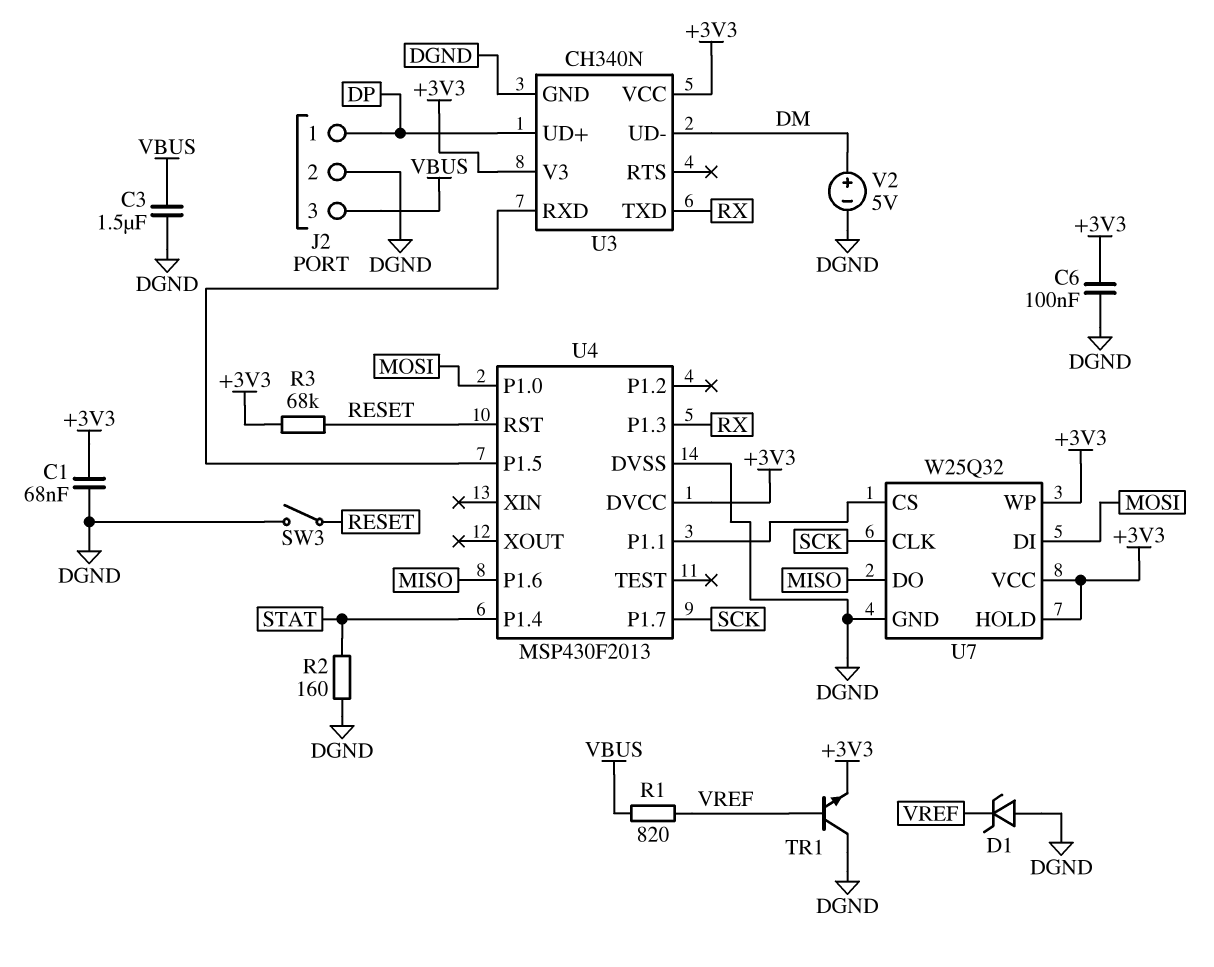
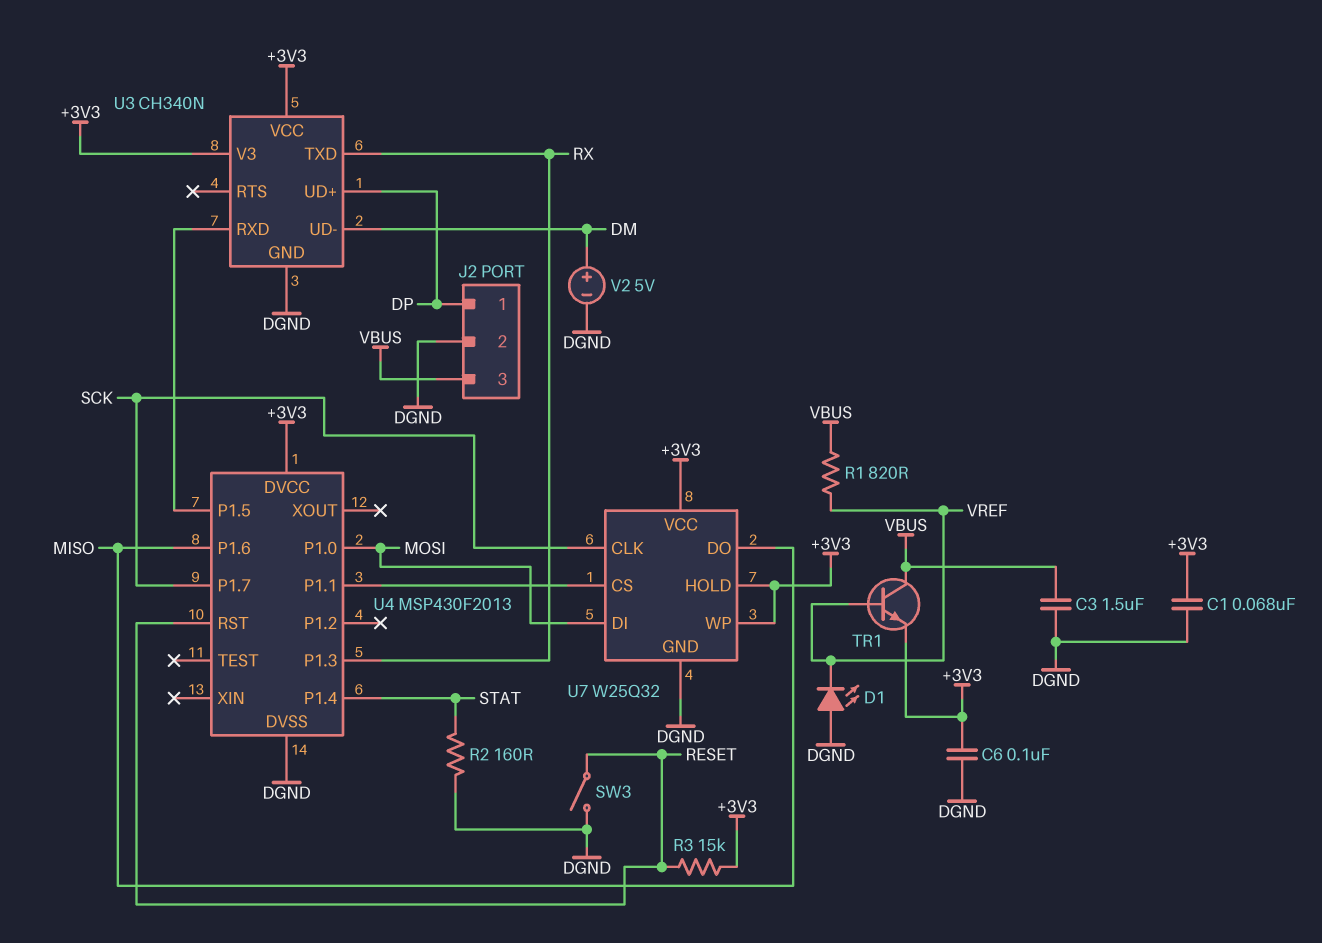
D1: zener (A DGND, K VREF) -> LED (A DGND, K VREF)
R3: 68k (+3V3, RESET) -> 15k (+3V3, RESET)
TR1: NPN (B VREF, C DGND, E +3V3) -> NPN (B VREF, C VBUS, E +3V3)

